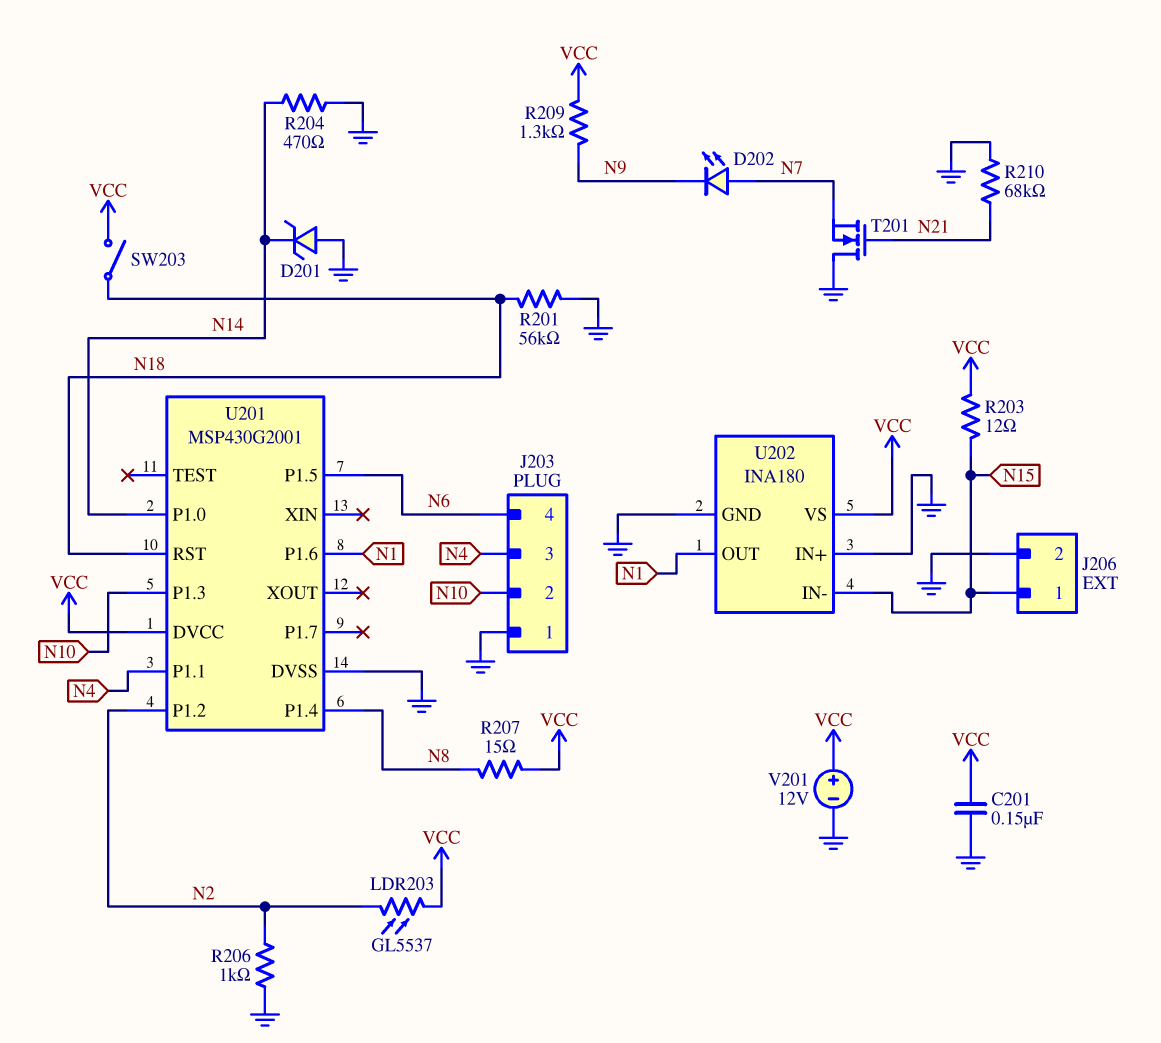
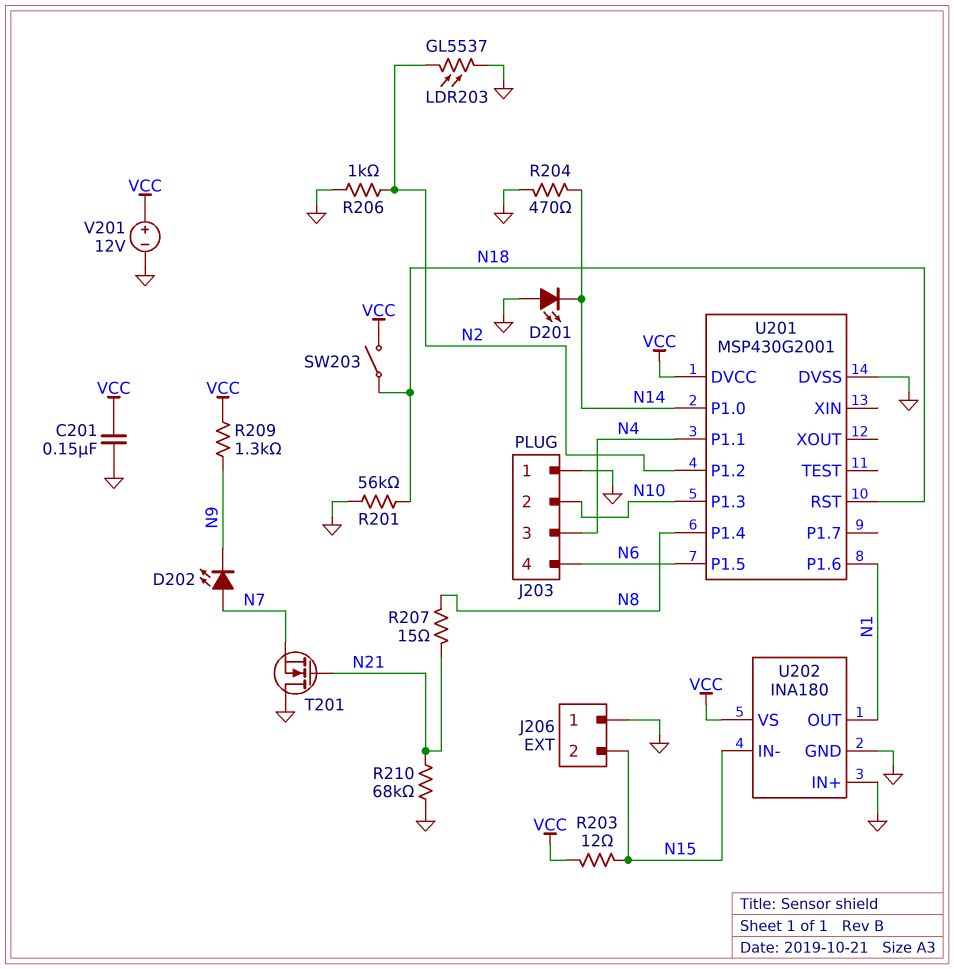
D201: zener (A GND, K N14) -> LED (A GND, K N14)
J206 pin 1: N15 -> GND
J206 pin 2: GND -> N15
LDR203: GL5537 (N2, VCC) -> GL5537 (GND, N2)
R207: 15 (N8, VCC) -> 15 (N8, N21)

